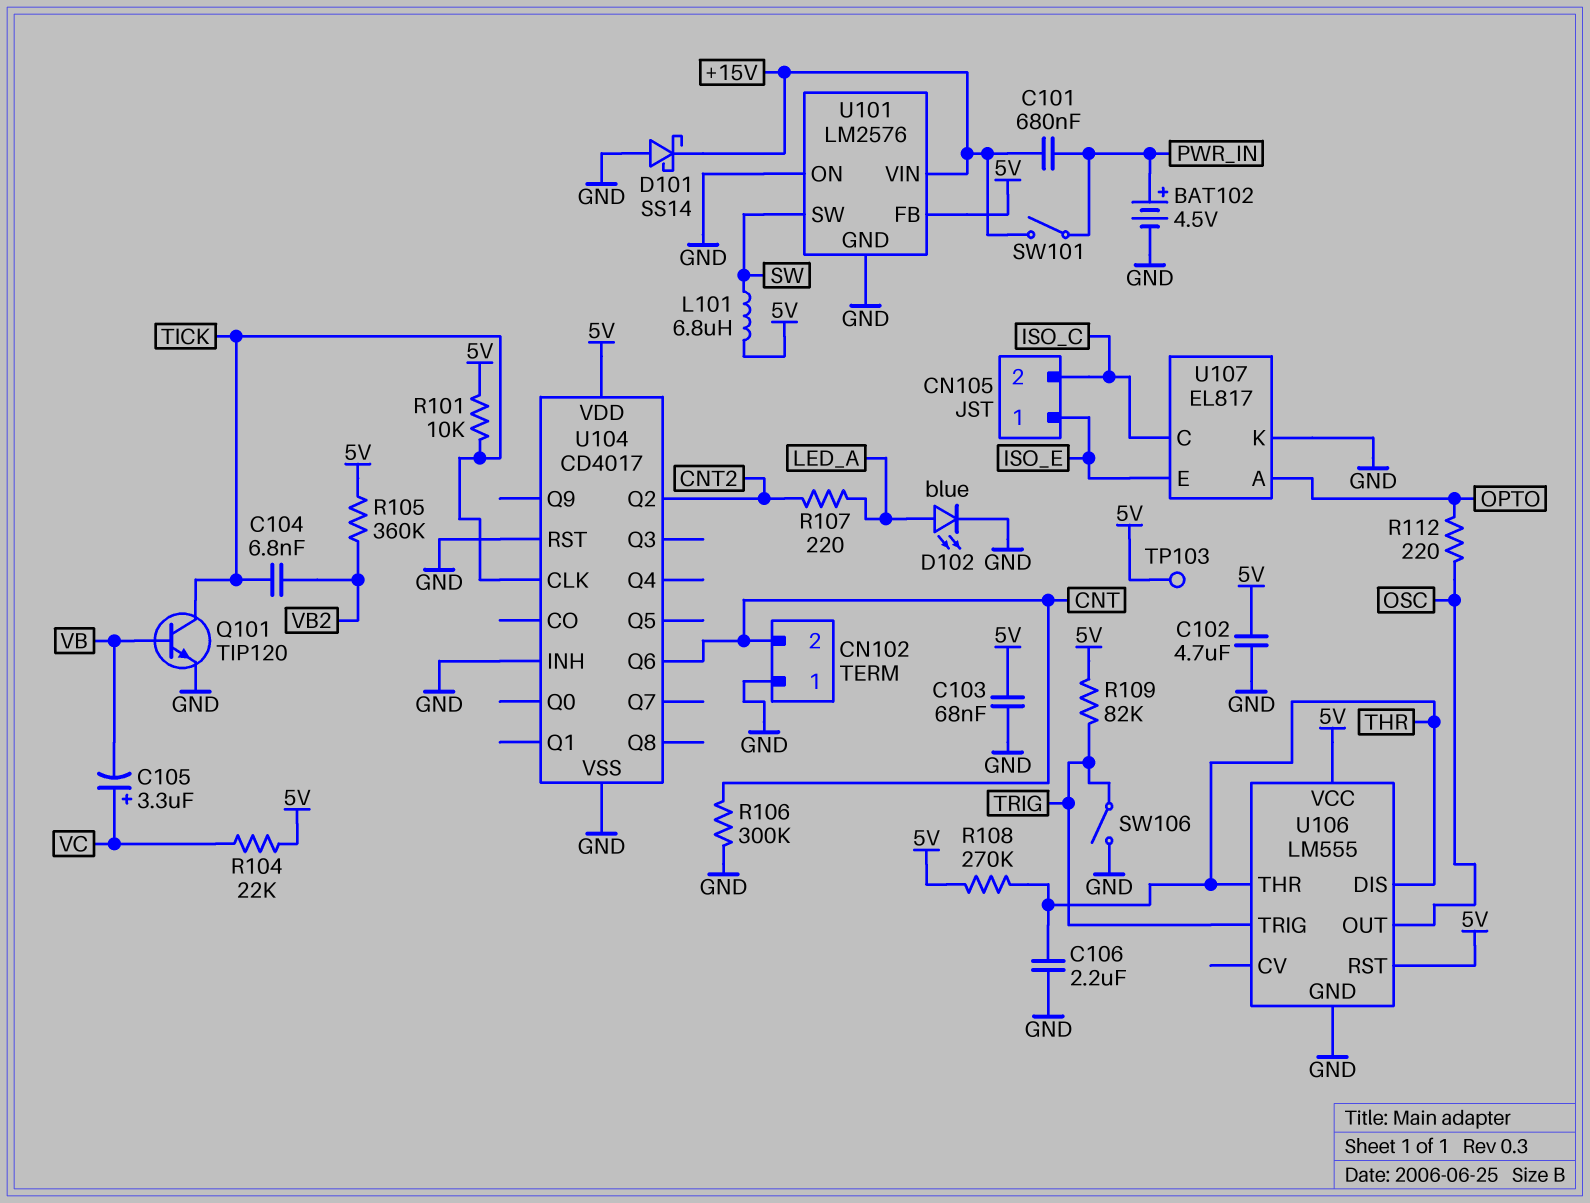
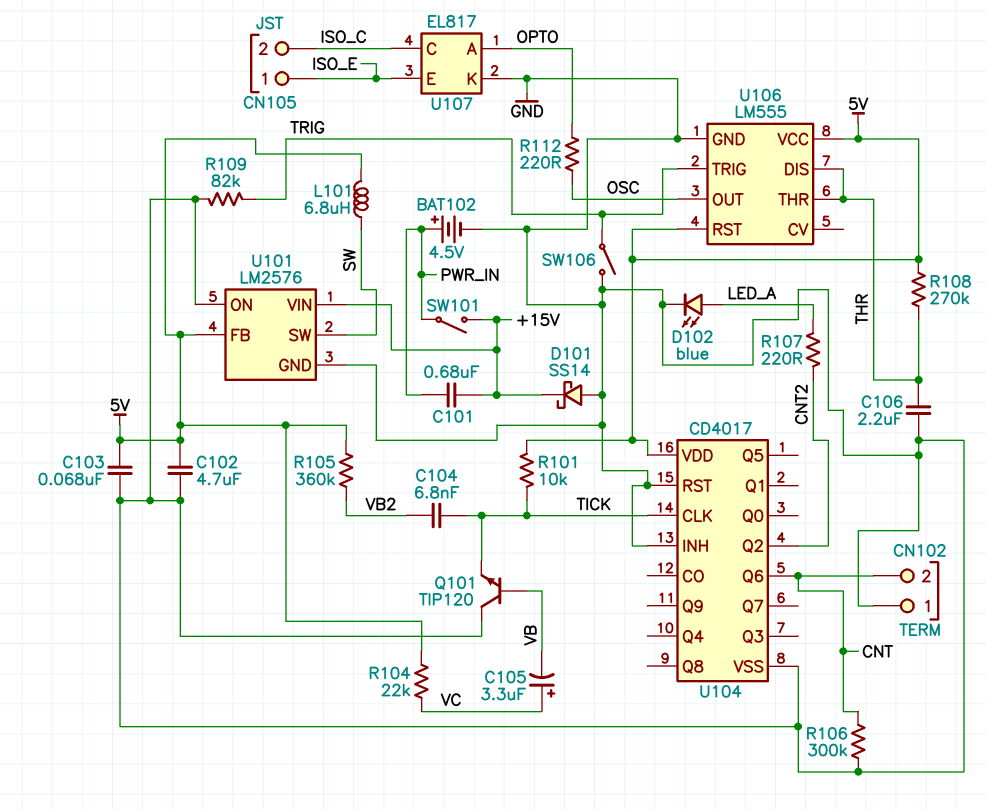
Q101: NPN TIP120 (B VB, C TICK, E GND) -> NPN TIP120 (B VB, C GND, E TICK)
R109: 82k (5V, TRIG) -> 82k (GND, TRIG)
TP103: test point (5V) -> none

